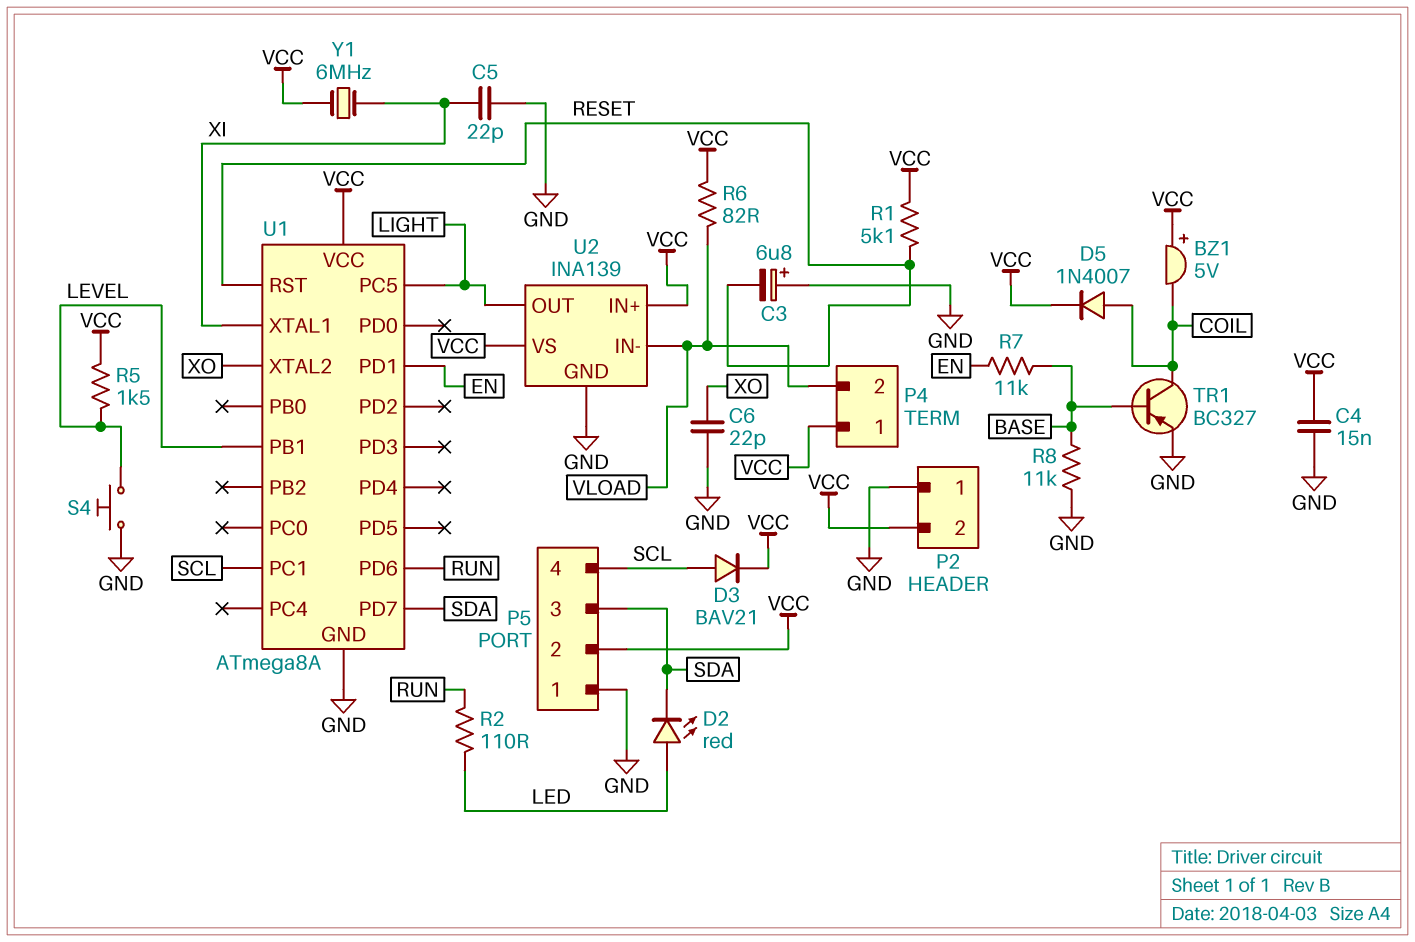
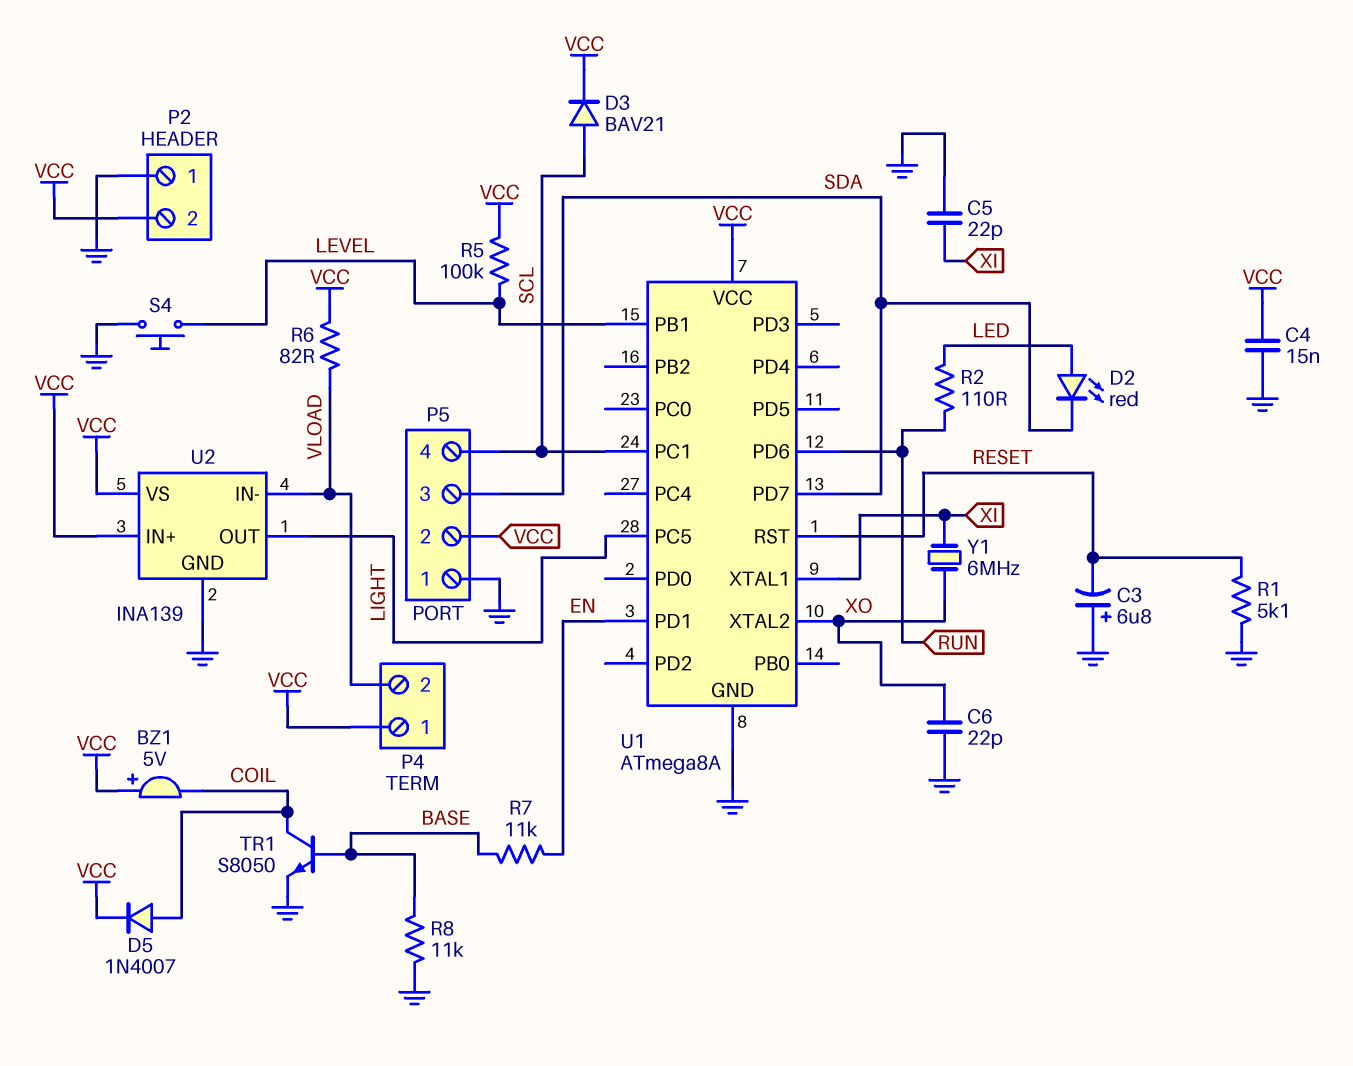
R1: 5.1k (RESET, VCC) -> 5.1k (GND, RESET)
R5: 1.5k (LEVEL, VCC) -> 100k (LEVEL, VCC)
TR1: PNP BC327 (B BASE, C COIL, E GND) -> NPN S8050 (B BASE, C COIL, E GND)
Y1: 6MHz (VCC, XI) -> 6MHz (XI, XO)

